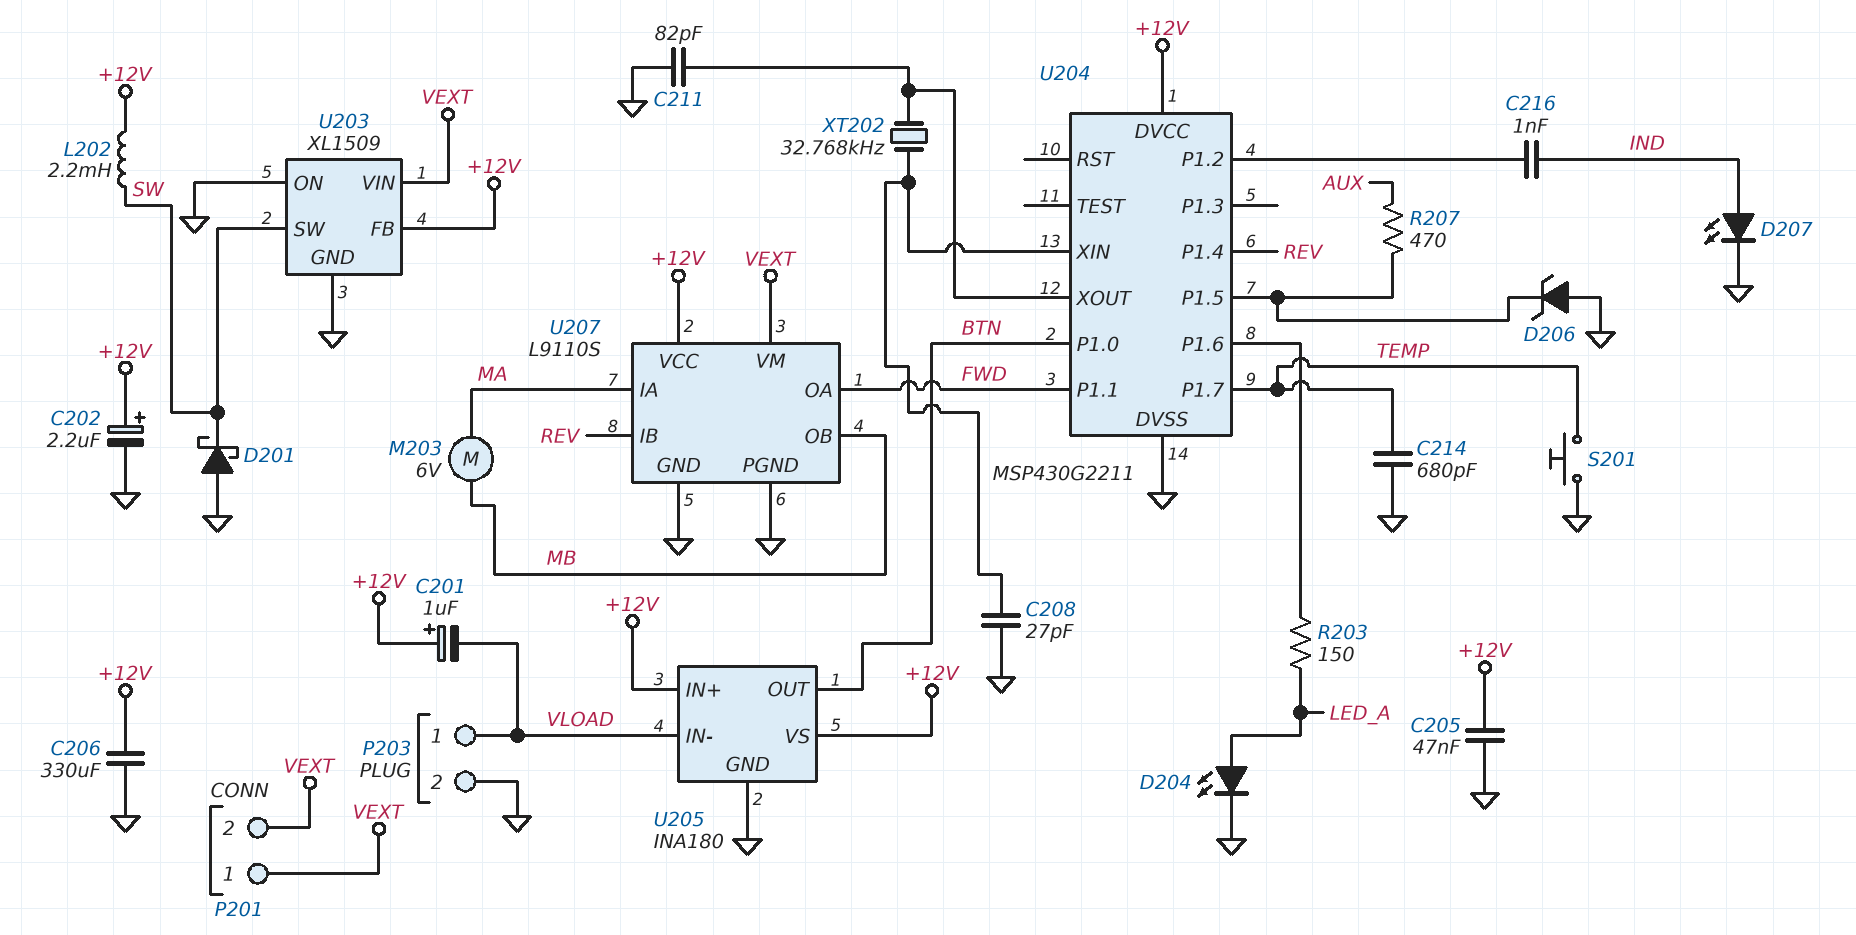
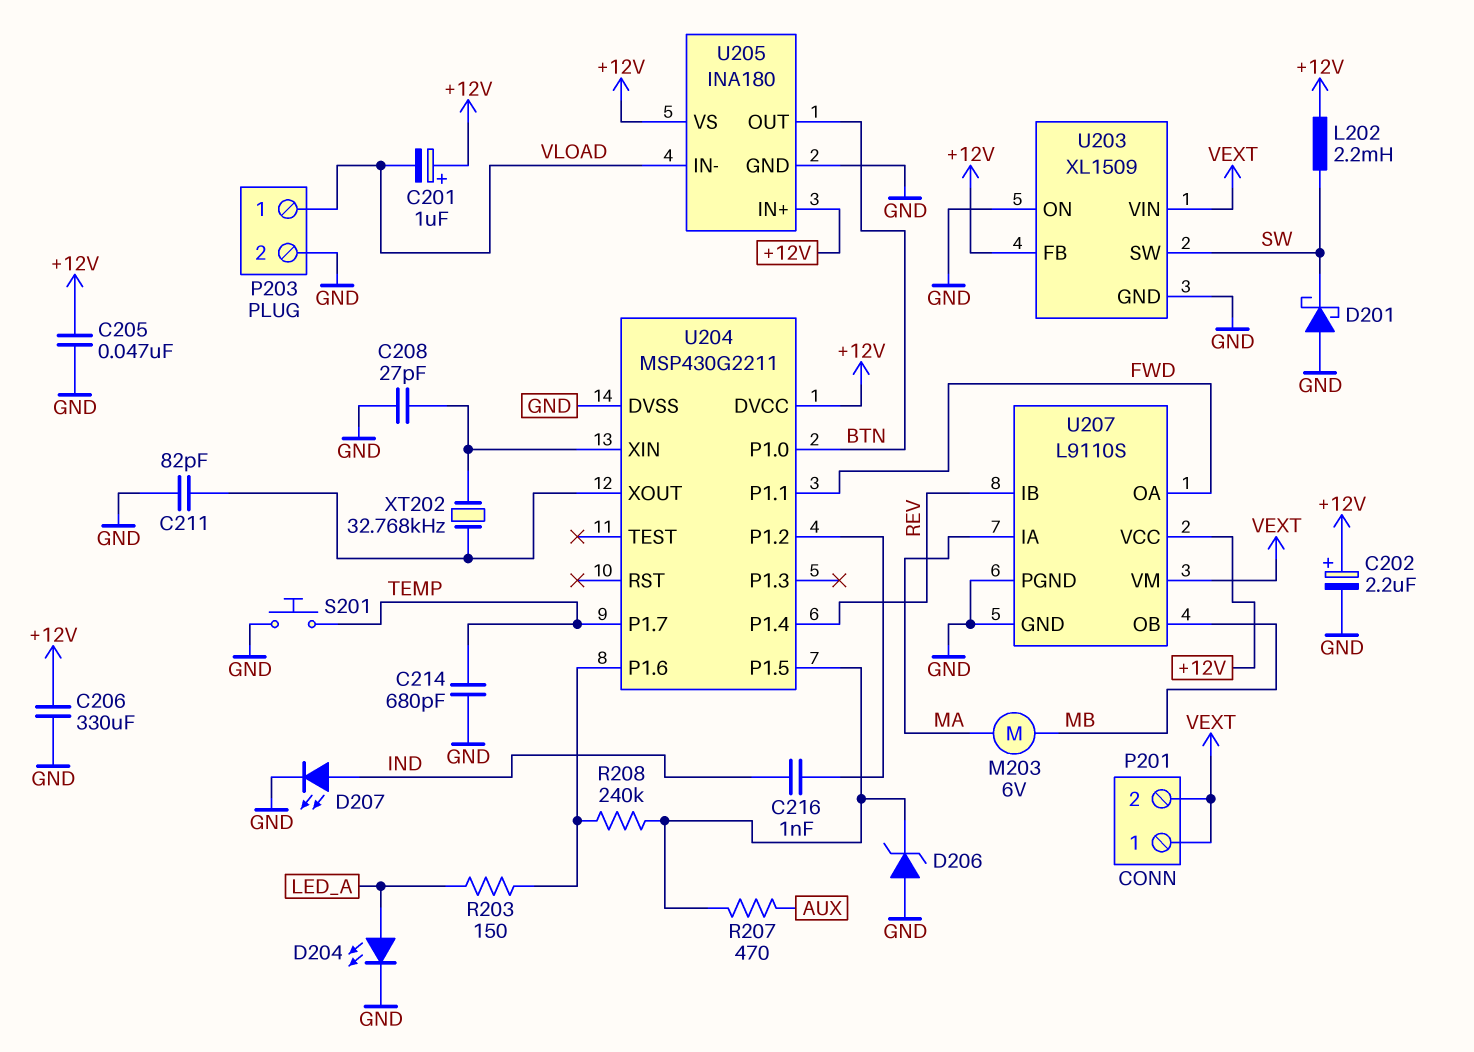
R208: none -> 240k (U204/P1.5, U204/P1.6)

